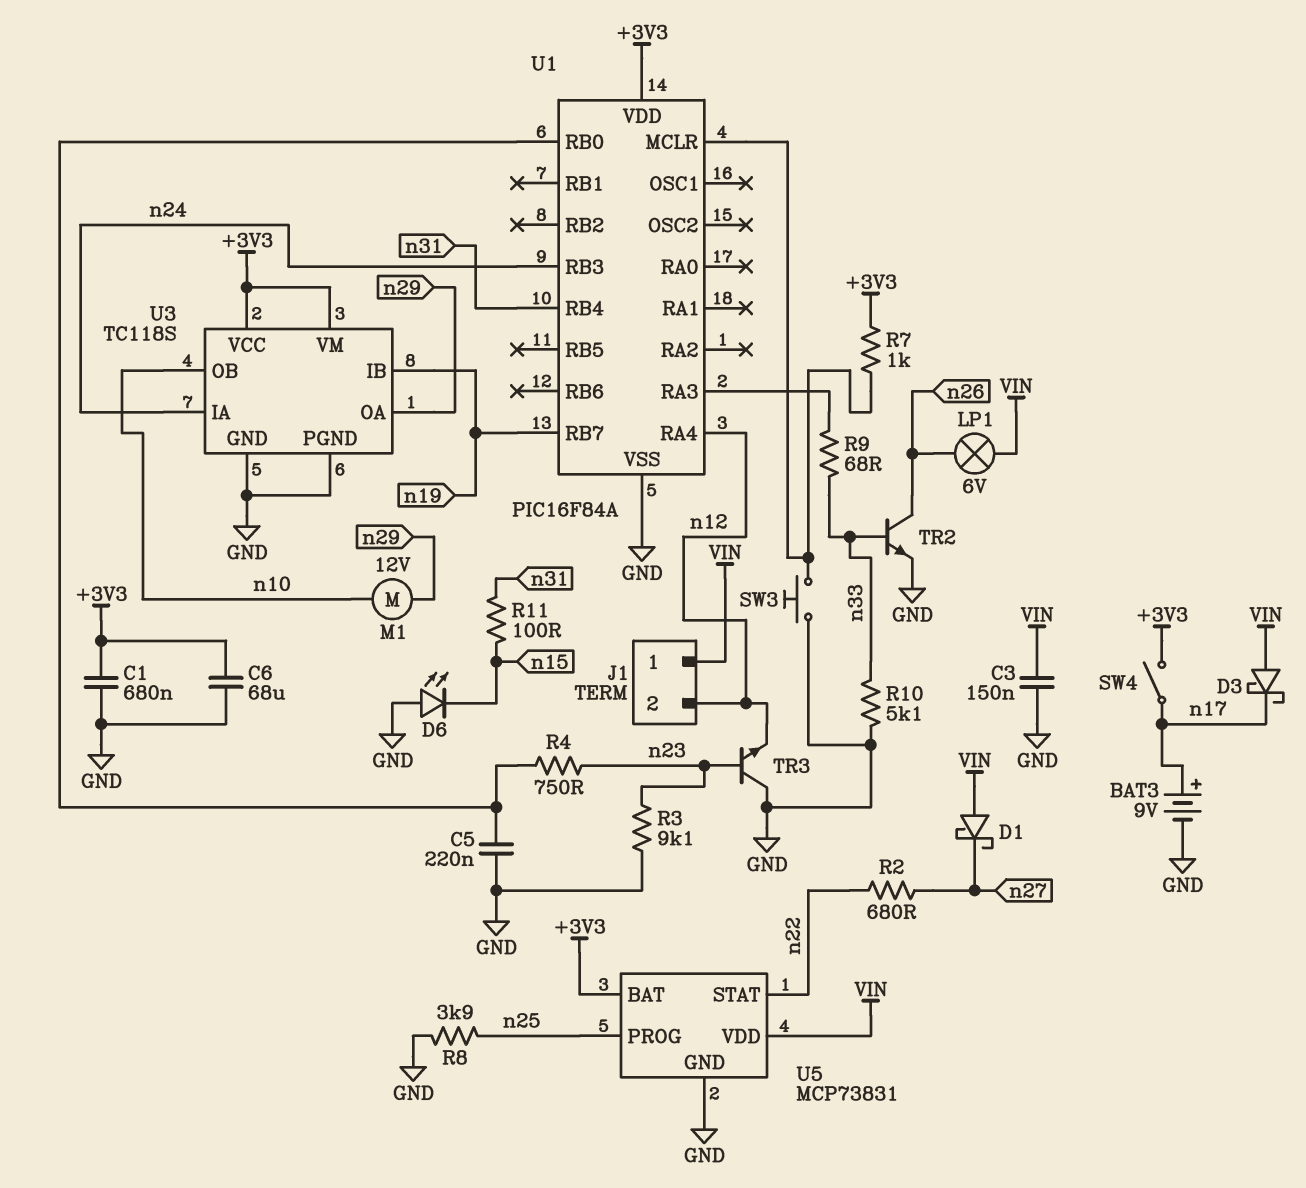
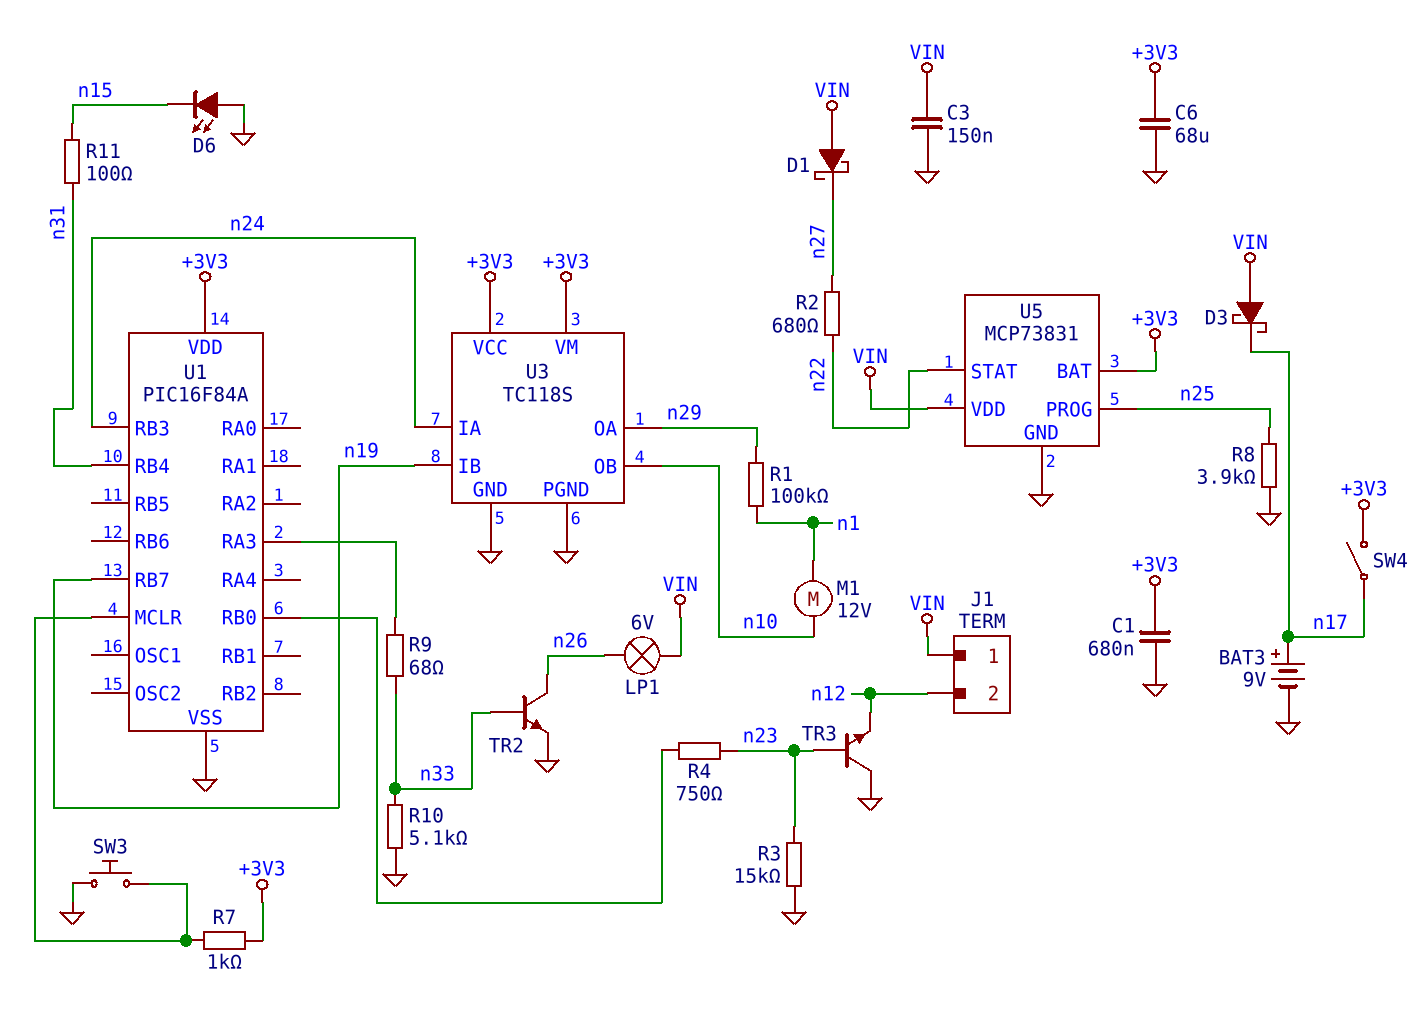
C5: 220nF (GND, U1/RB0) -> none
M1: motor 12V (n10, n29) -> motor 12V (n1, n10)
R1: none -> 100k (n1, n29)
R3: 9.1k (GND, n23) -> 15k (GND, n23)
U1 pin RA4: n12 -> none

